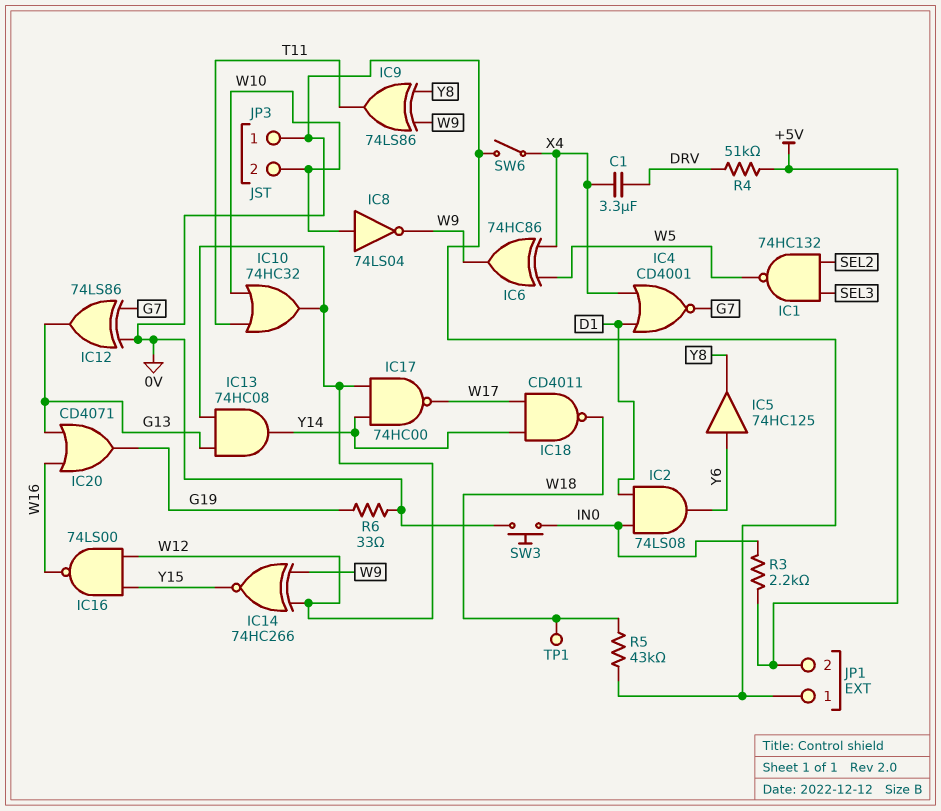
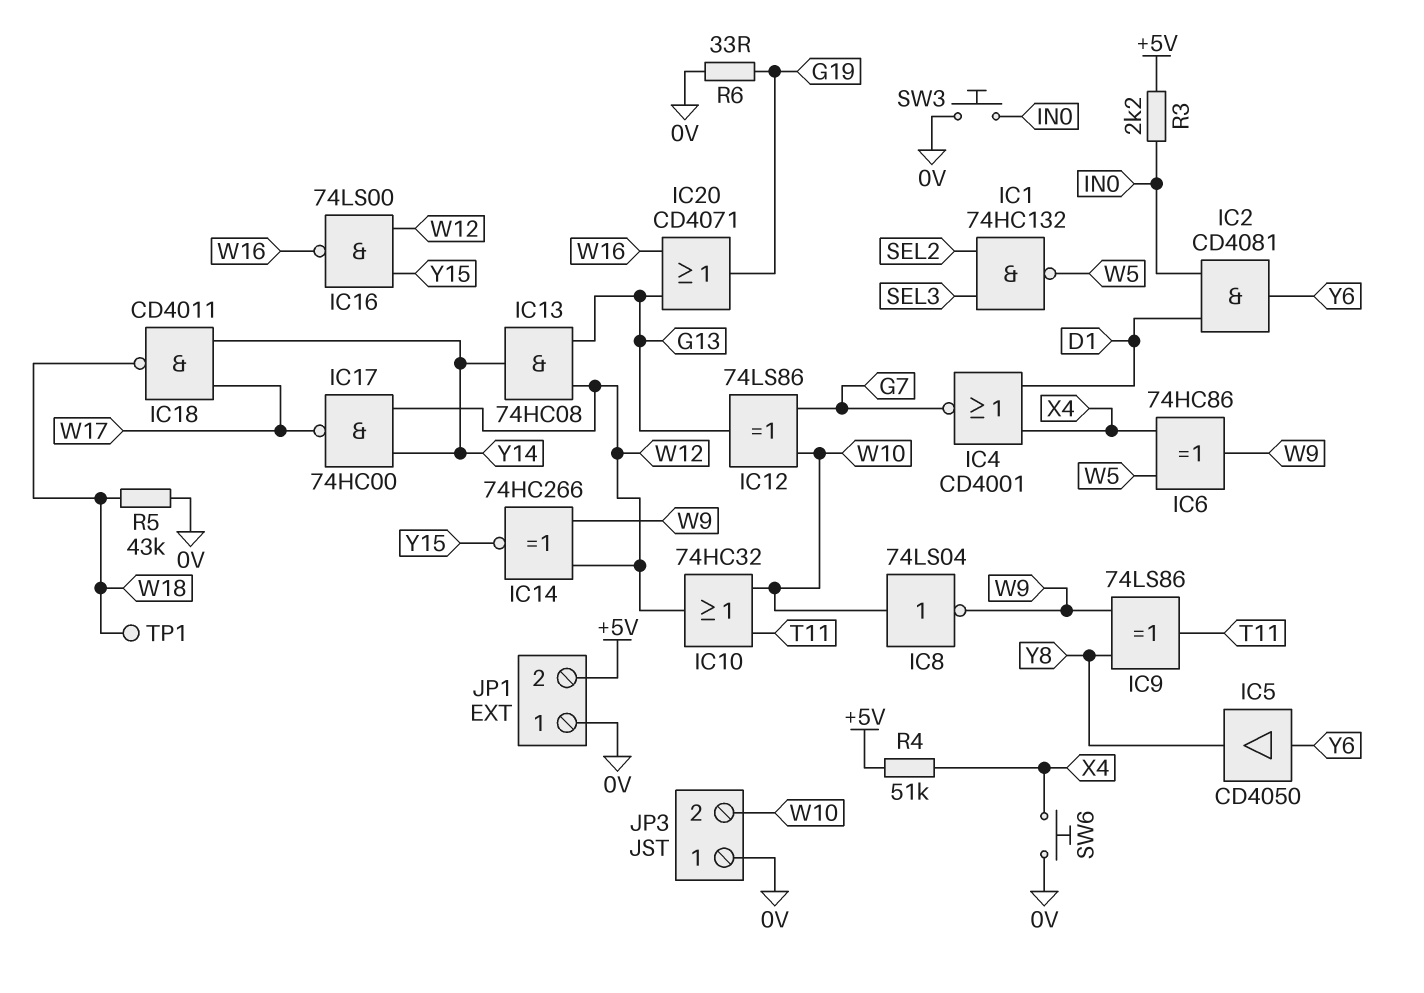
C1: 3.3uF (DRV, X4) -> none
IC2: AND 74LS08 (in D1, in IN0, out Y6) -> AND CD4081 (in D1, in IN0, out Y6)
IC5: buffer 74HC125 (in Y6, out Y8) -> buffer CD4050 (in Y6, out Y8)
IC12: XOR 74LS86 (in 0V, in G7, out G13) -> XOR 74LS86 (in G7, in W10, out G13)
R4: 51k (+5V, DRV) -> 51k (+5V, X4)
SW6: switch (0V, X4) -> button (0V, X4)

